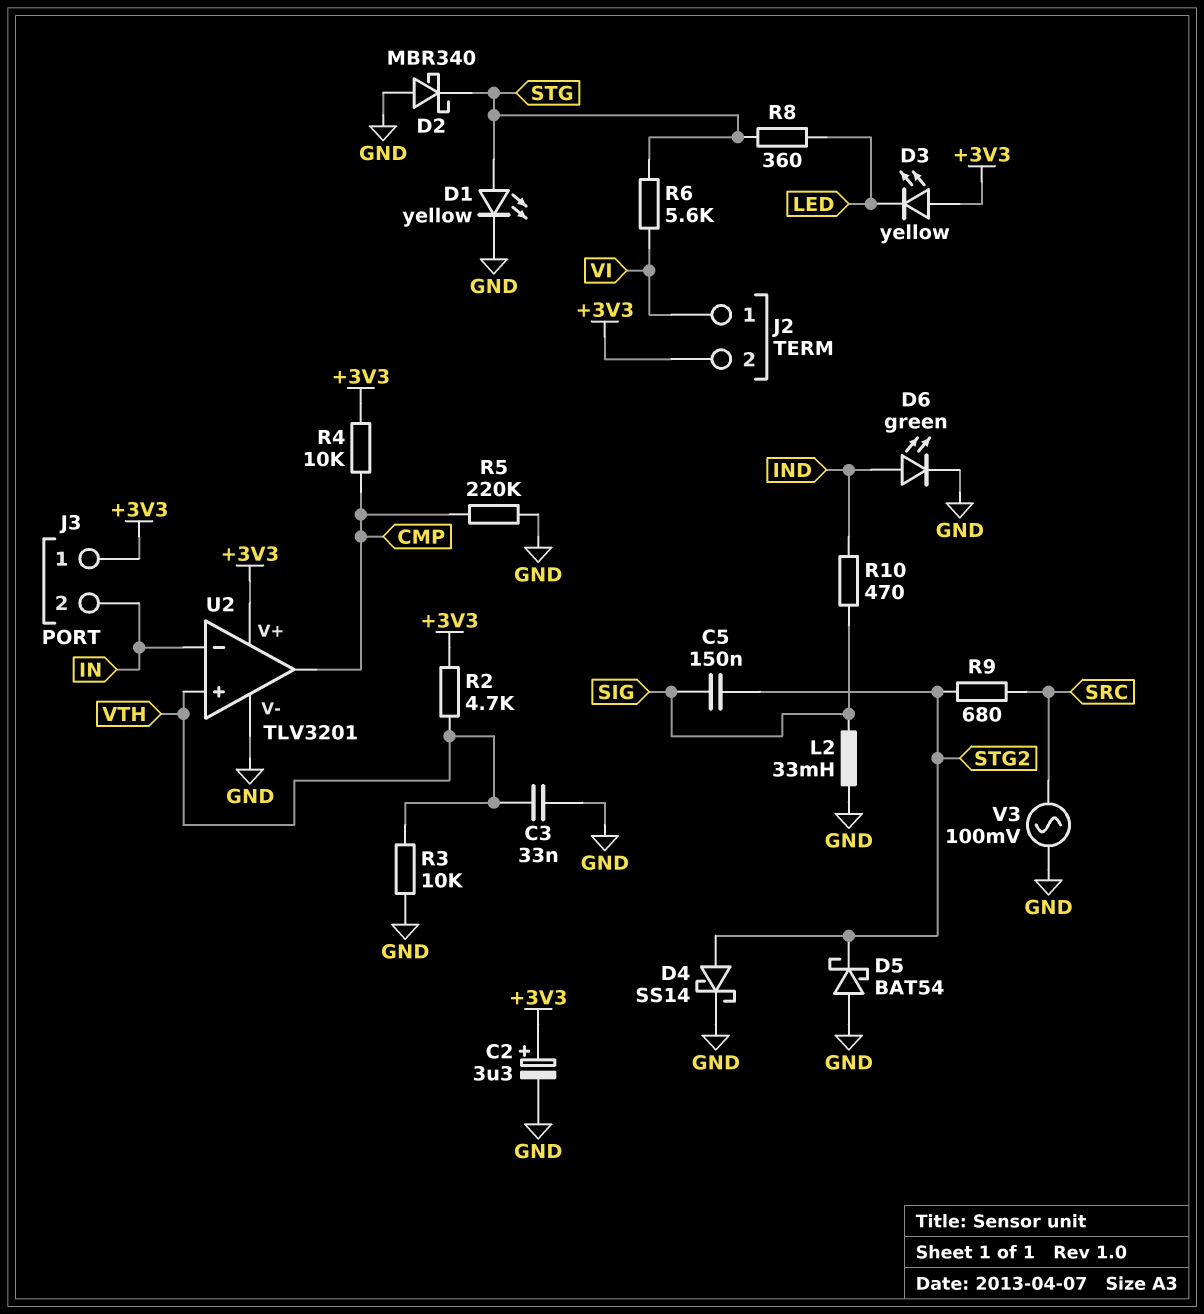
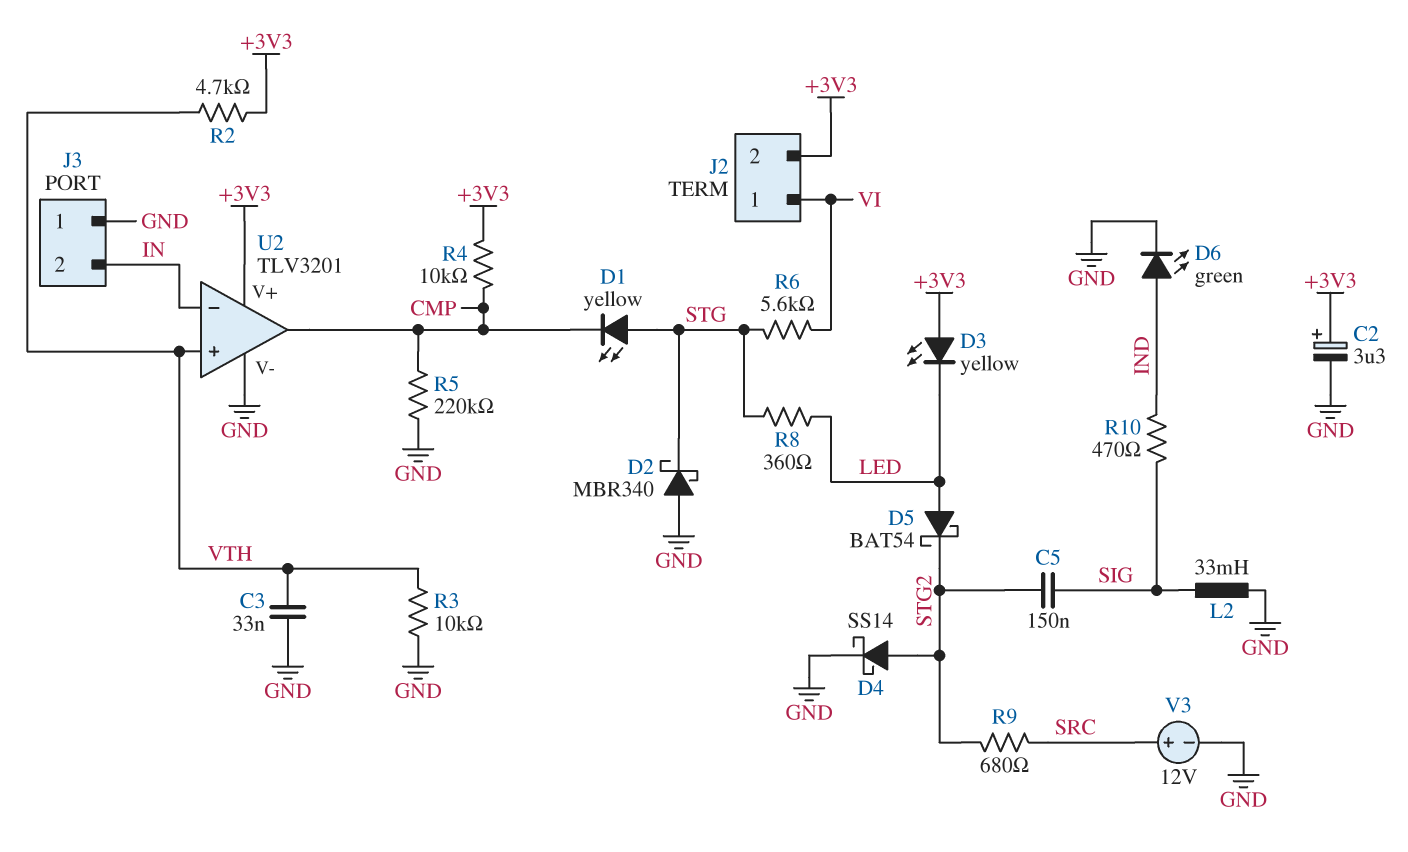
D1: LED yellow (A STG, K GND) -> LED yellow (A STG, K CMP)
D5: schottky BAT54 (A GND, K STG2) -> schottky BAT54 (A LED, K STG2)
J3 pin 1: +3V3 -> GND
V3: AC 100mV (GND, SRC) -> 12V (plus SRC, minus GND)

